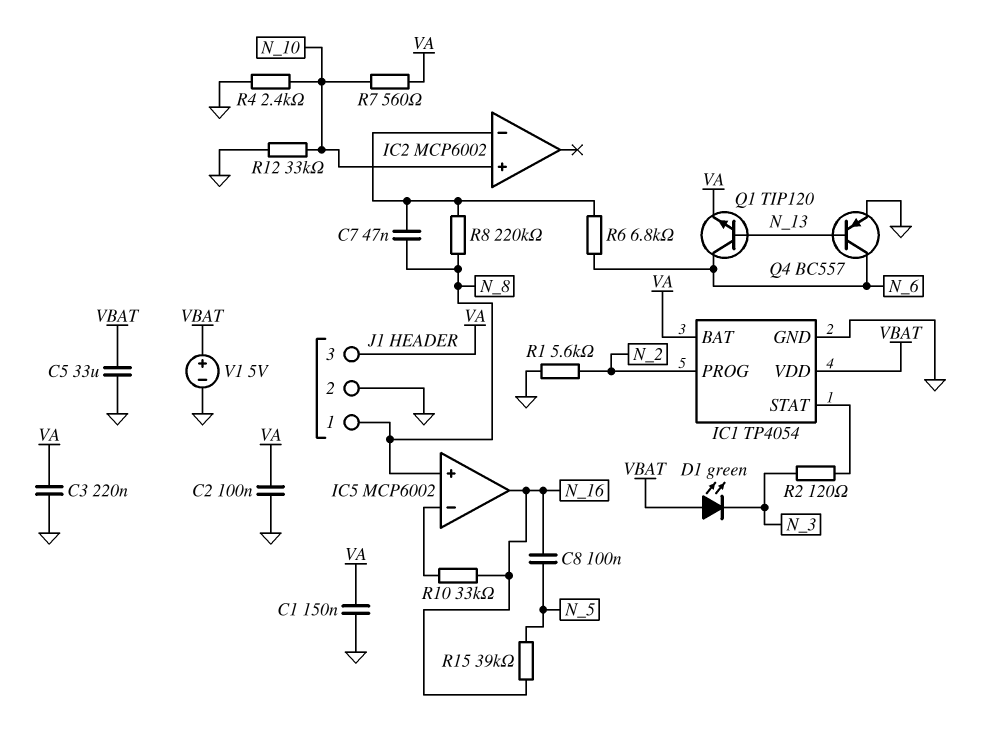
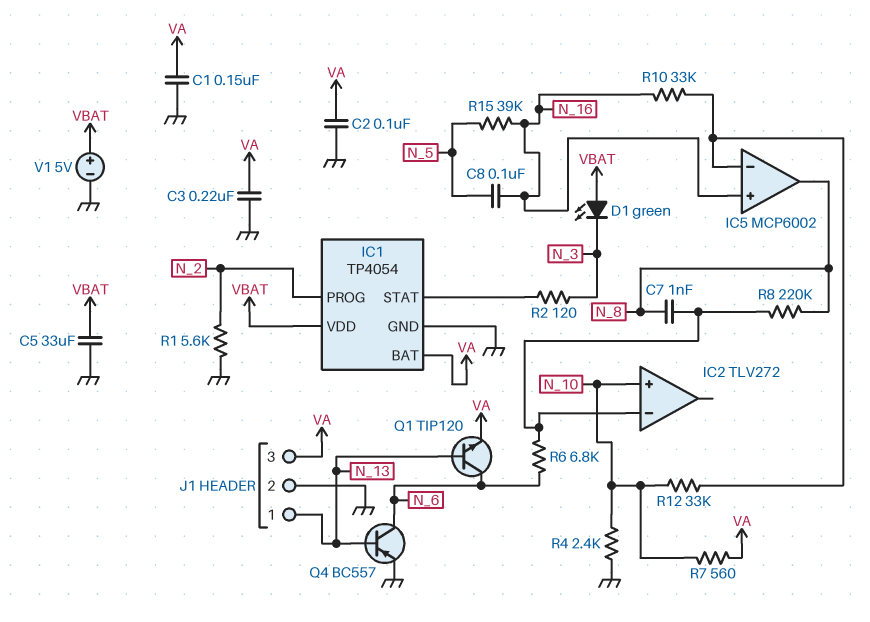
C7: 47nF (IC2/in-, N_8) -> 1nF (IC2/in-, N_8)
IC2: MCP6002 -> TLV272
IC5 pin in+: N_8 -> N_16
IC5 pin out: N_16 -> N_8
J1 pin 1: N_8 -> N_13
R12: 33k (GND, N_10) -> 33k (IC5/in-, N_10)

